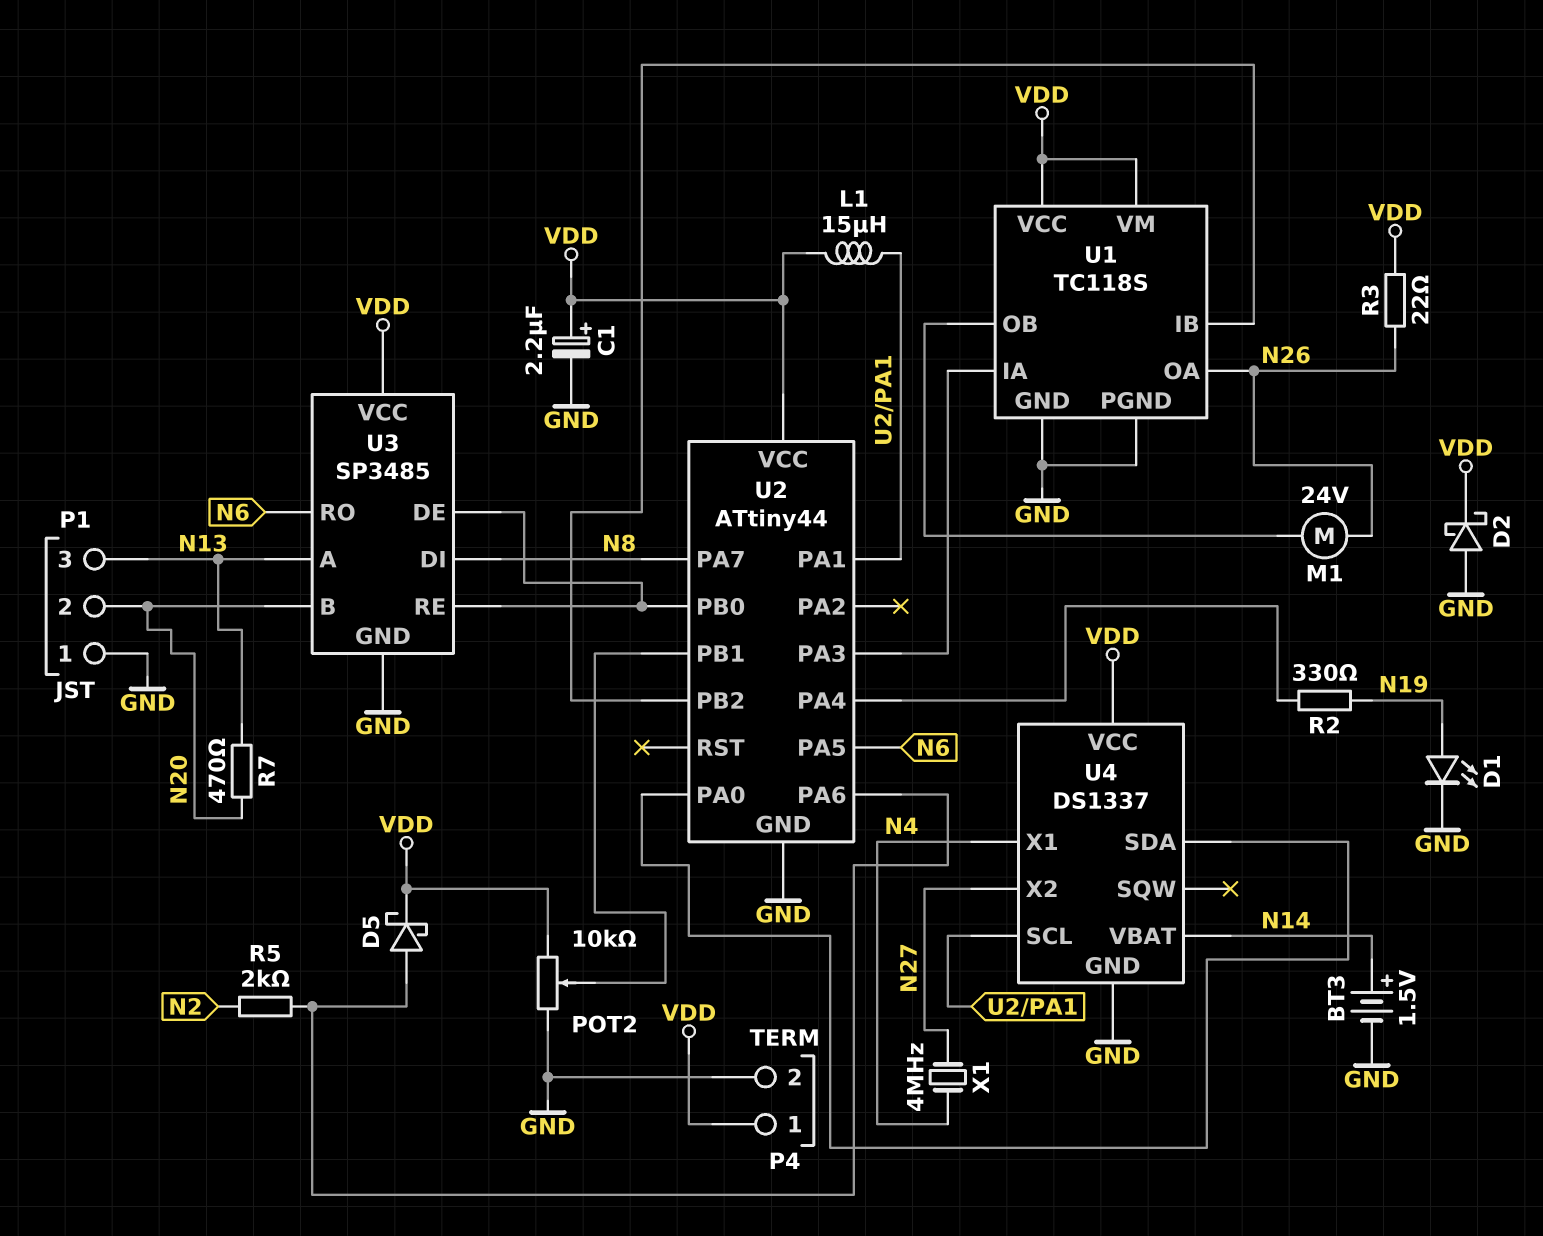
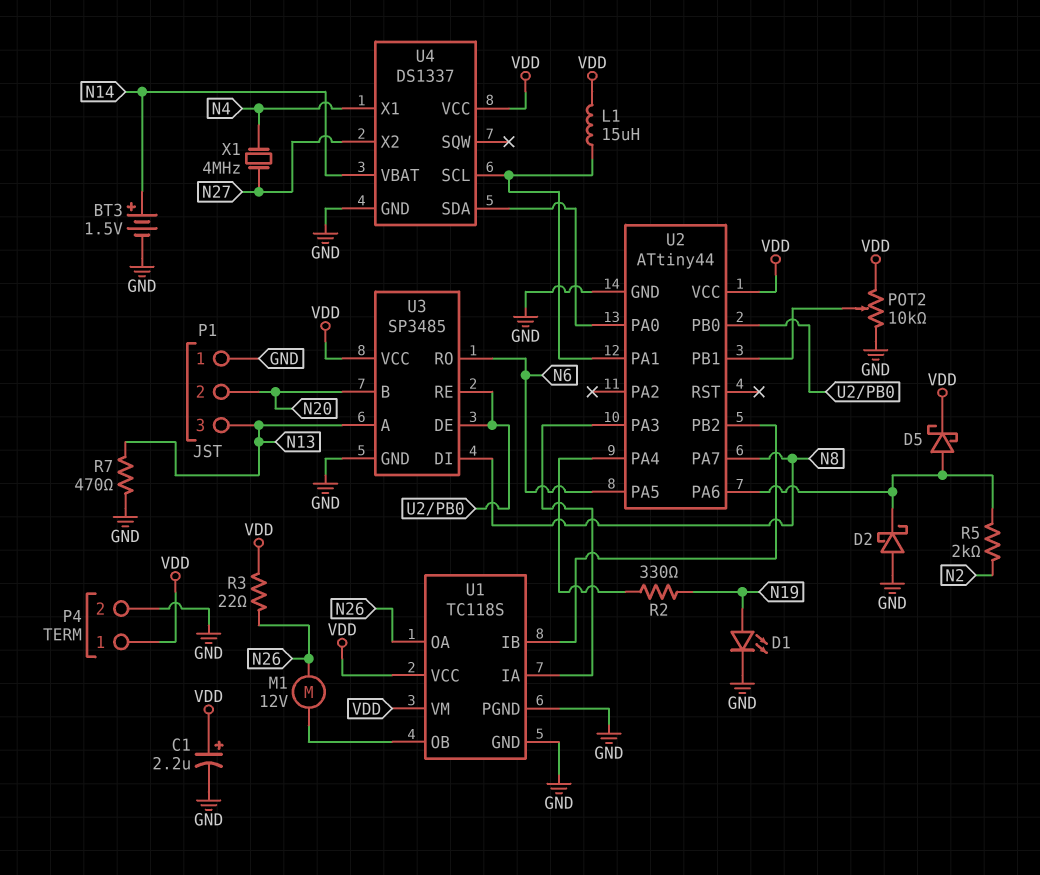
D2: schottky (A GND, K VDD) -> schottky (A GND, K U2/PA6)
M1: motor 24V (N26, U1/OB) -> motor 12V (N26, U1/OB)
R7: 470 (N13, N20) -> 470 (GND, N13)

